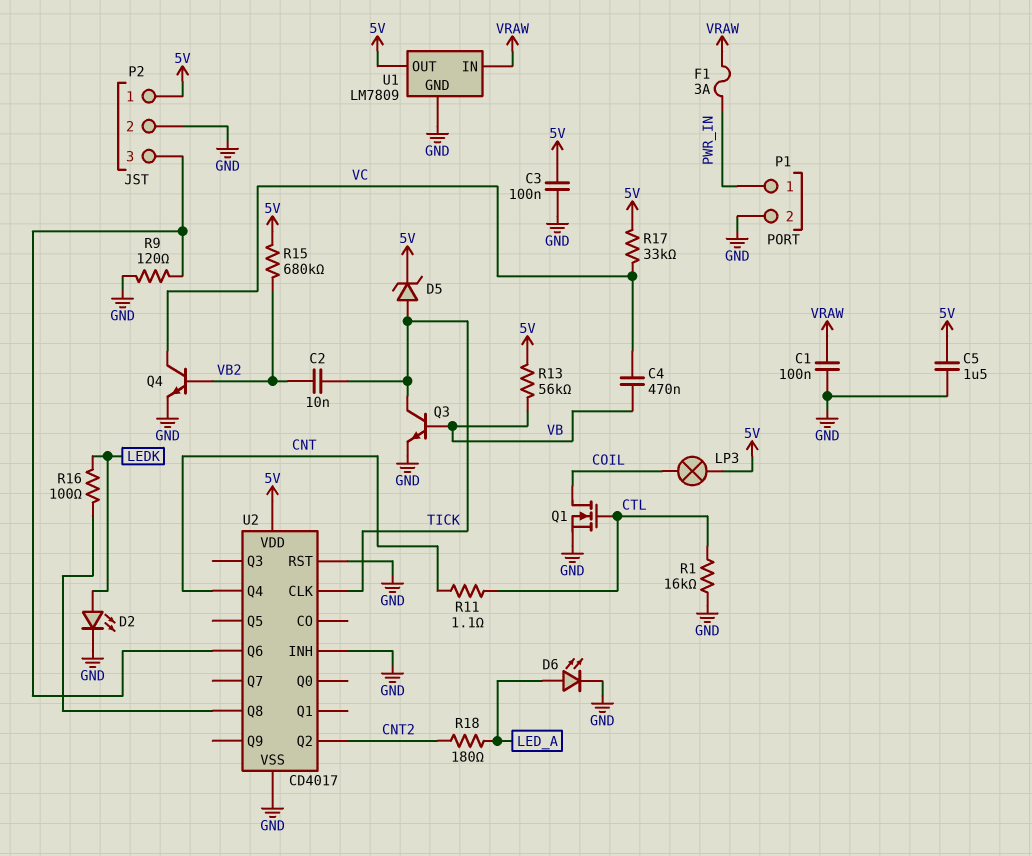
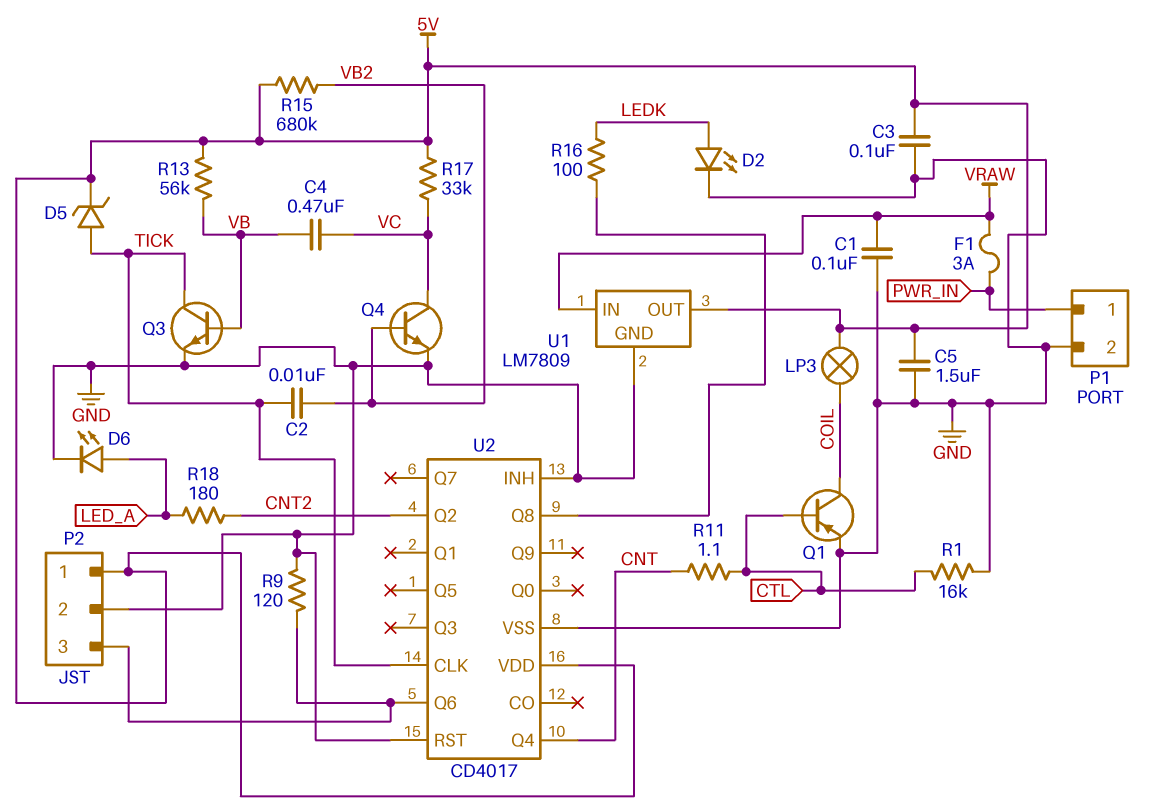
Q1: NMOS (G CTL, D COIL, S GND) -> PNP (B CTL, C COIL, E GND)

